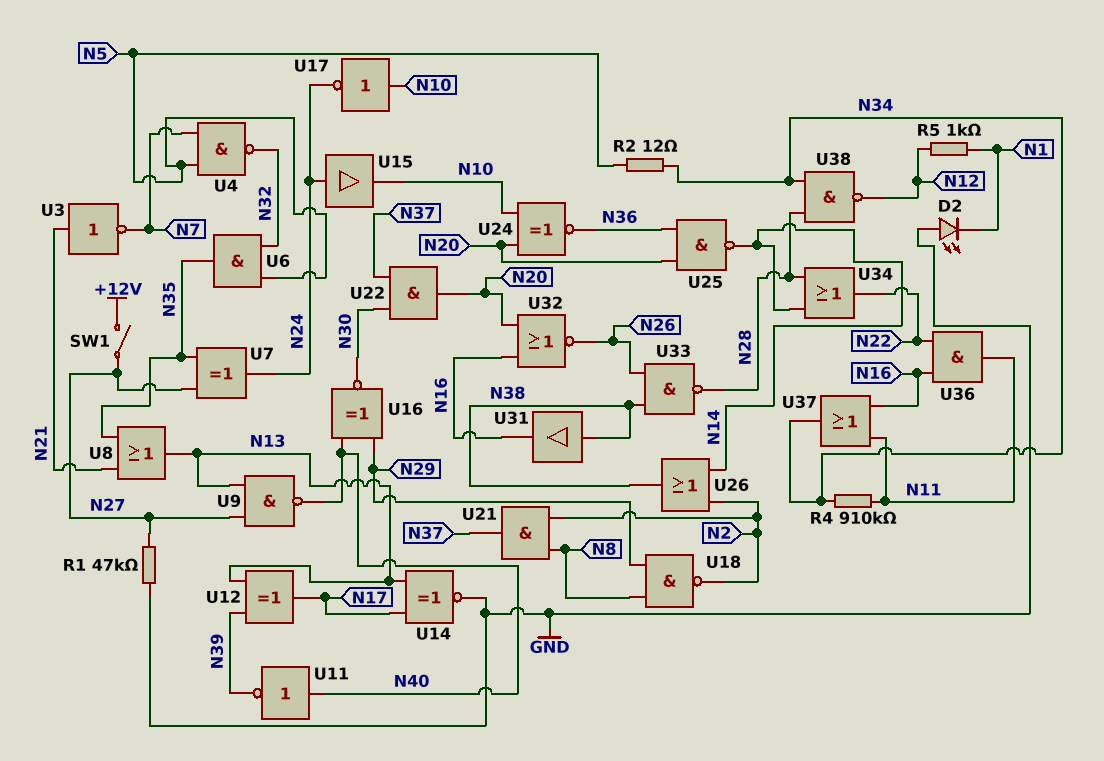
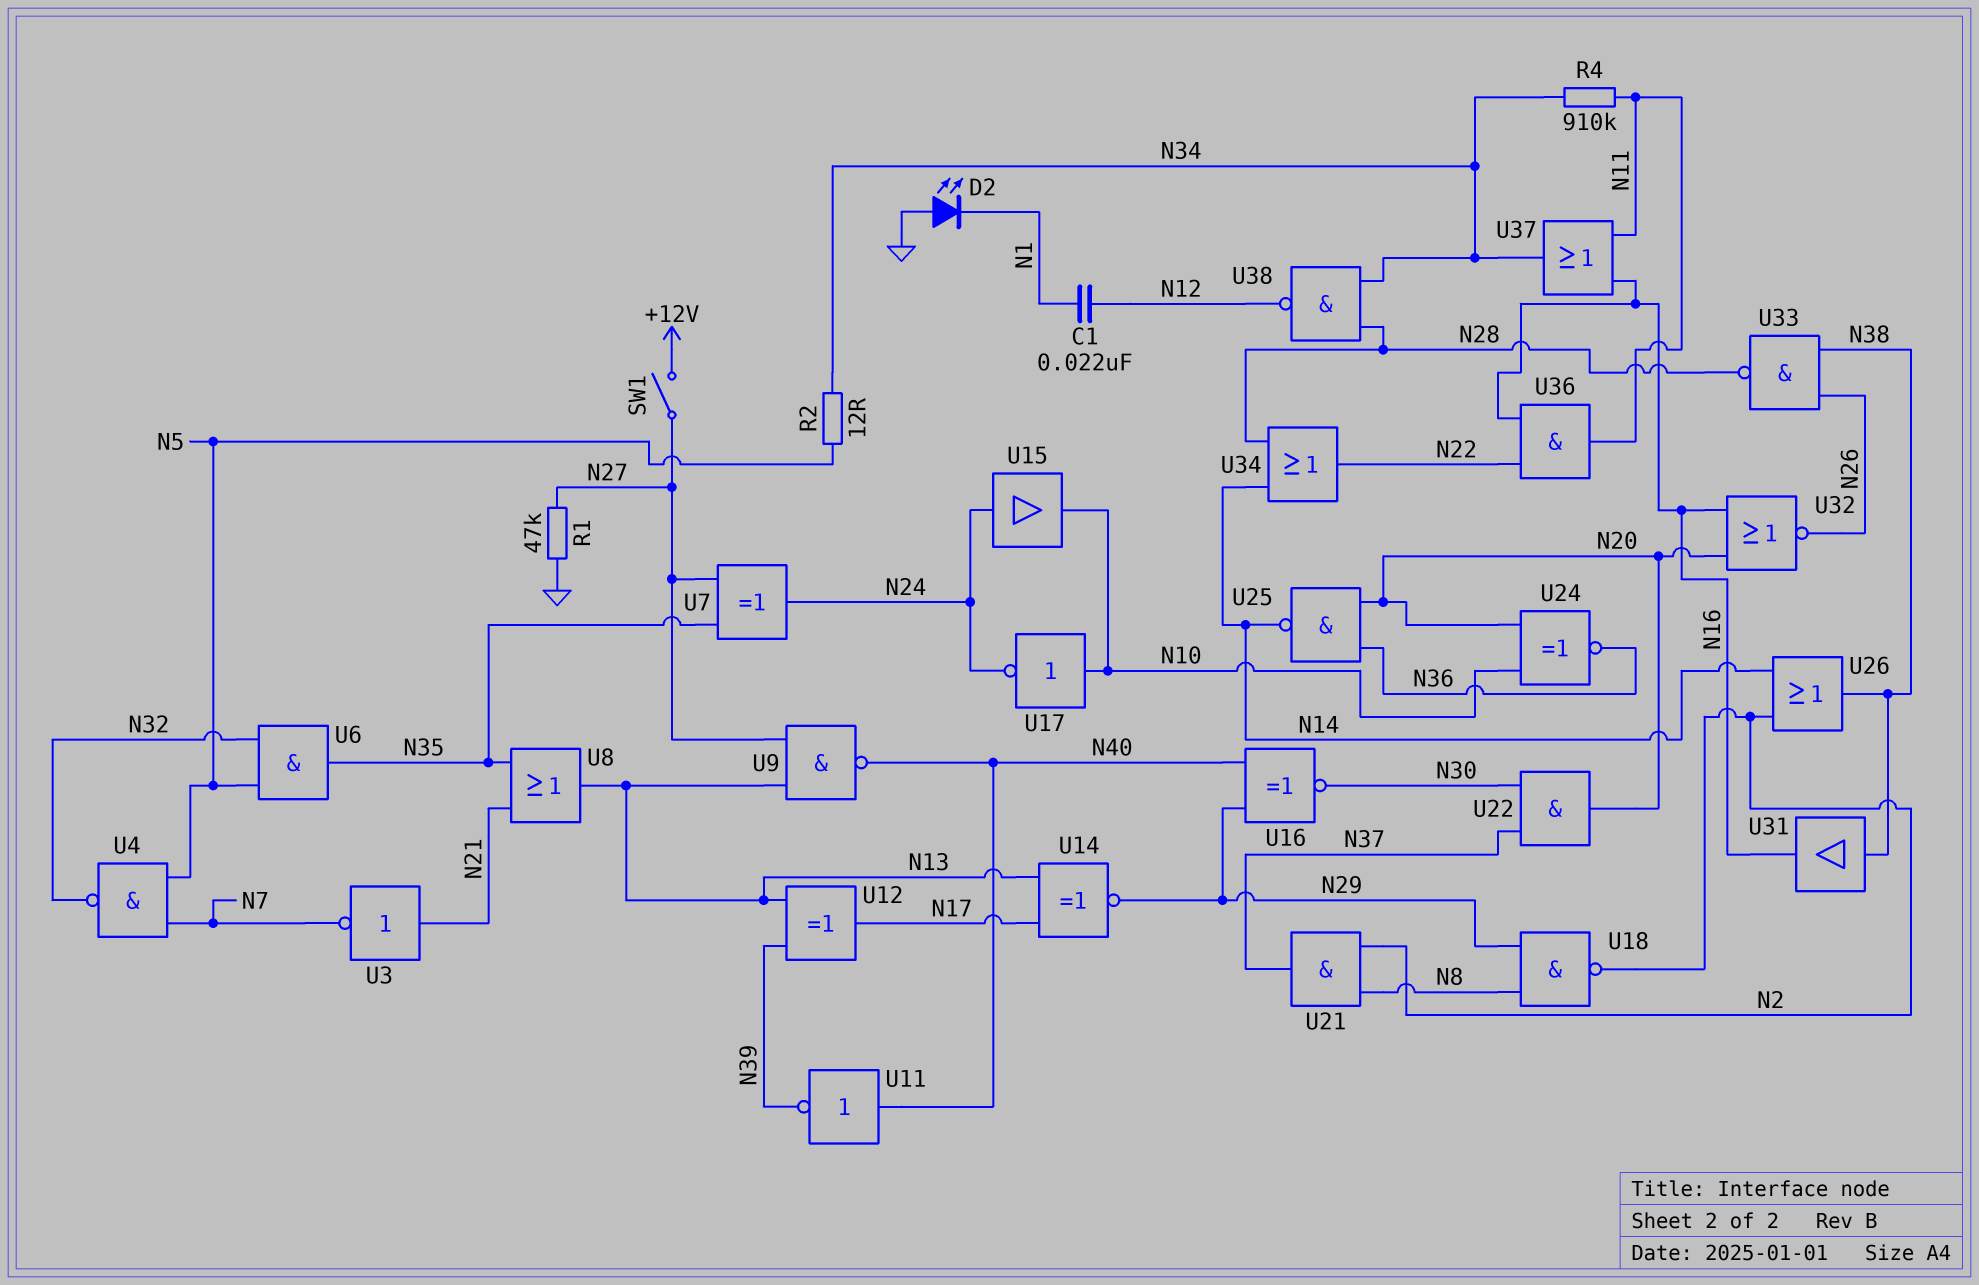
C1: none -> 22nF (N1, N12)
R5: 1k (N1, N12) -> none
U14: XNOR (in N13, in N17, out GND) -> XNOR (in N13, in N17, out N29)

